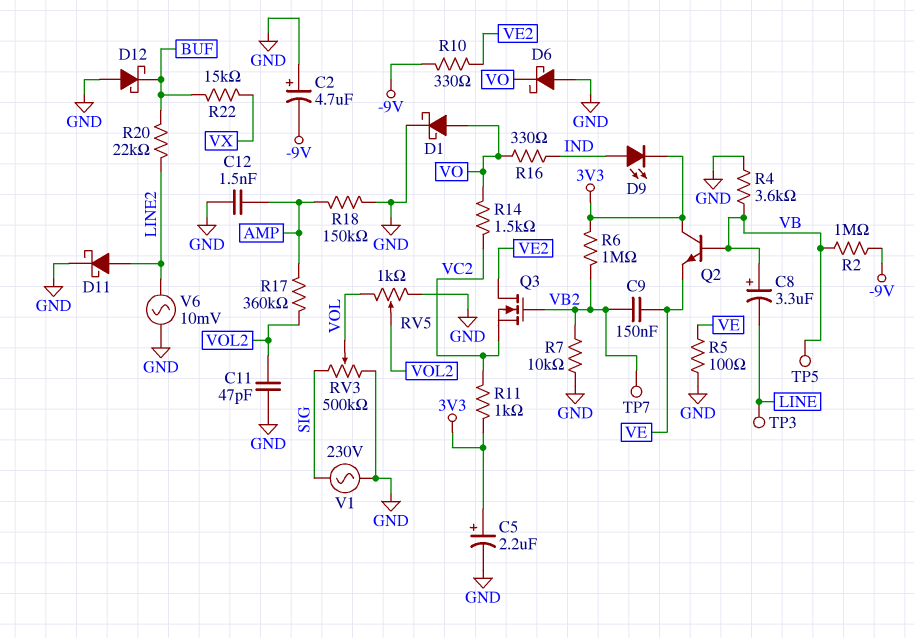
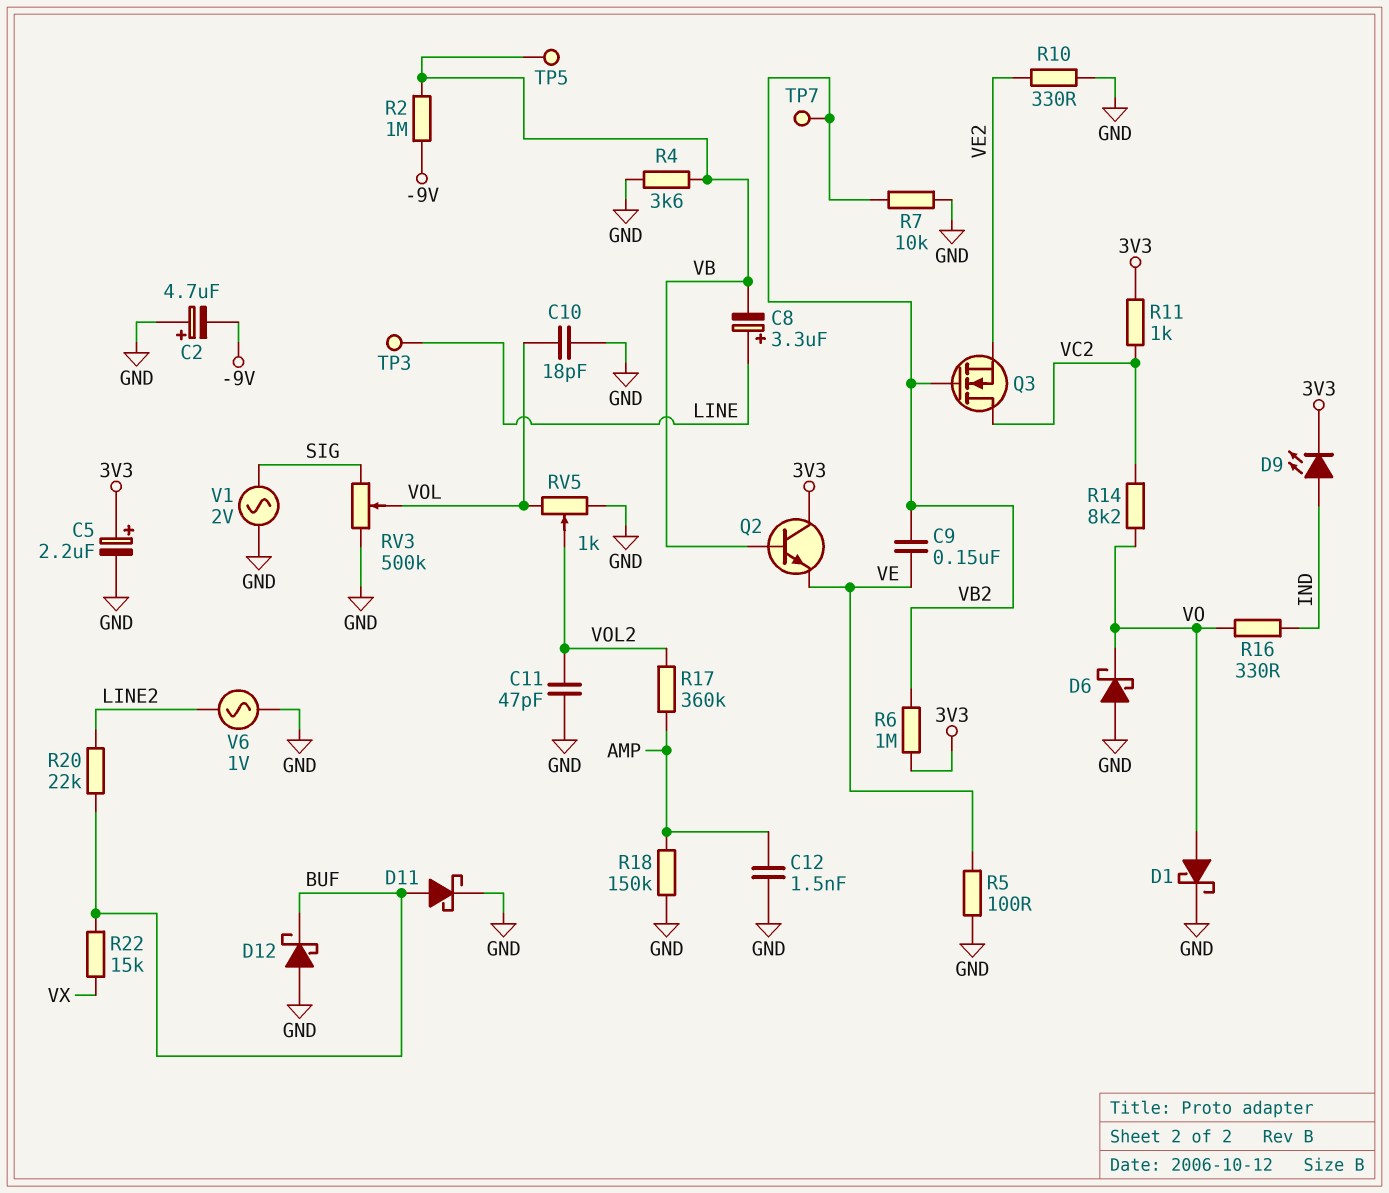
C8: 3.3uF (plus VB, minus LINE) -> 3.3uF (plus LINE, minus VB)
C10: none -> 18pF (GND, VOL)
D11: schottky (A LINE2, K GND) -> schottky (A BUF, K GND)
Q3: NMOS (G VB2, D VE2, S VC2) -> NMOS (G VB2, D VC2, S VE2)
R10: 330 (-9V, VE2) -> 330 (GND, VE2)
R14: 1.5k (VC2, VO) -> 8.2k (VC2, VO)
V1: AC 230V (GND, SIG) -> AC 2V (GND, SIG)
V6: AC 10mV (GND, LINE2) -> AC 1V (GND, LINE2)

